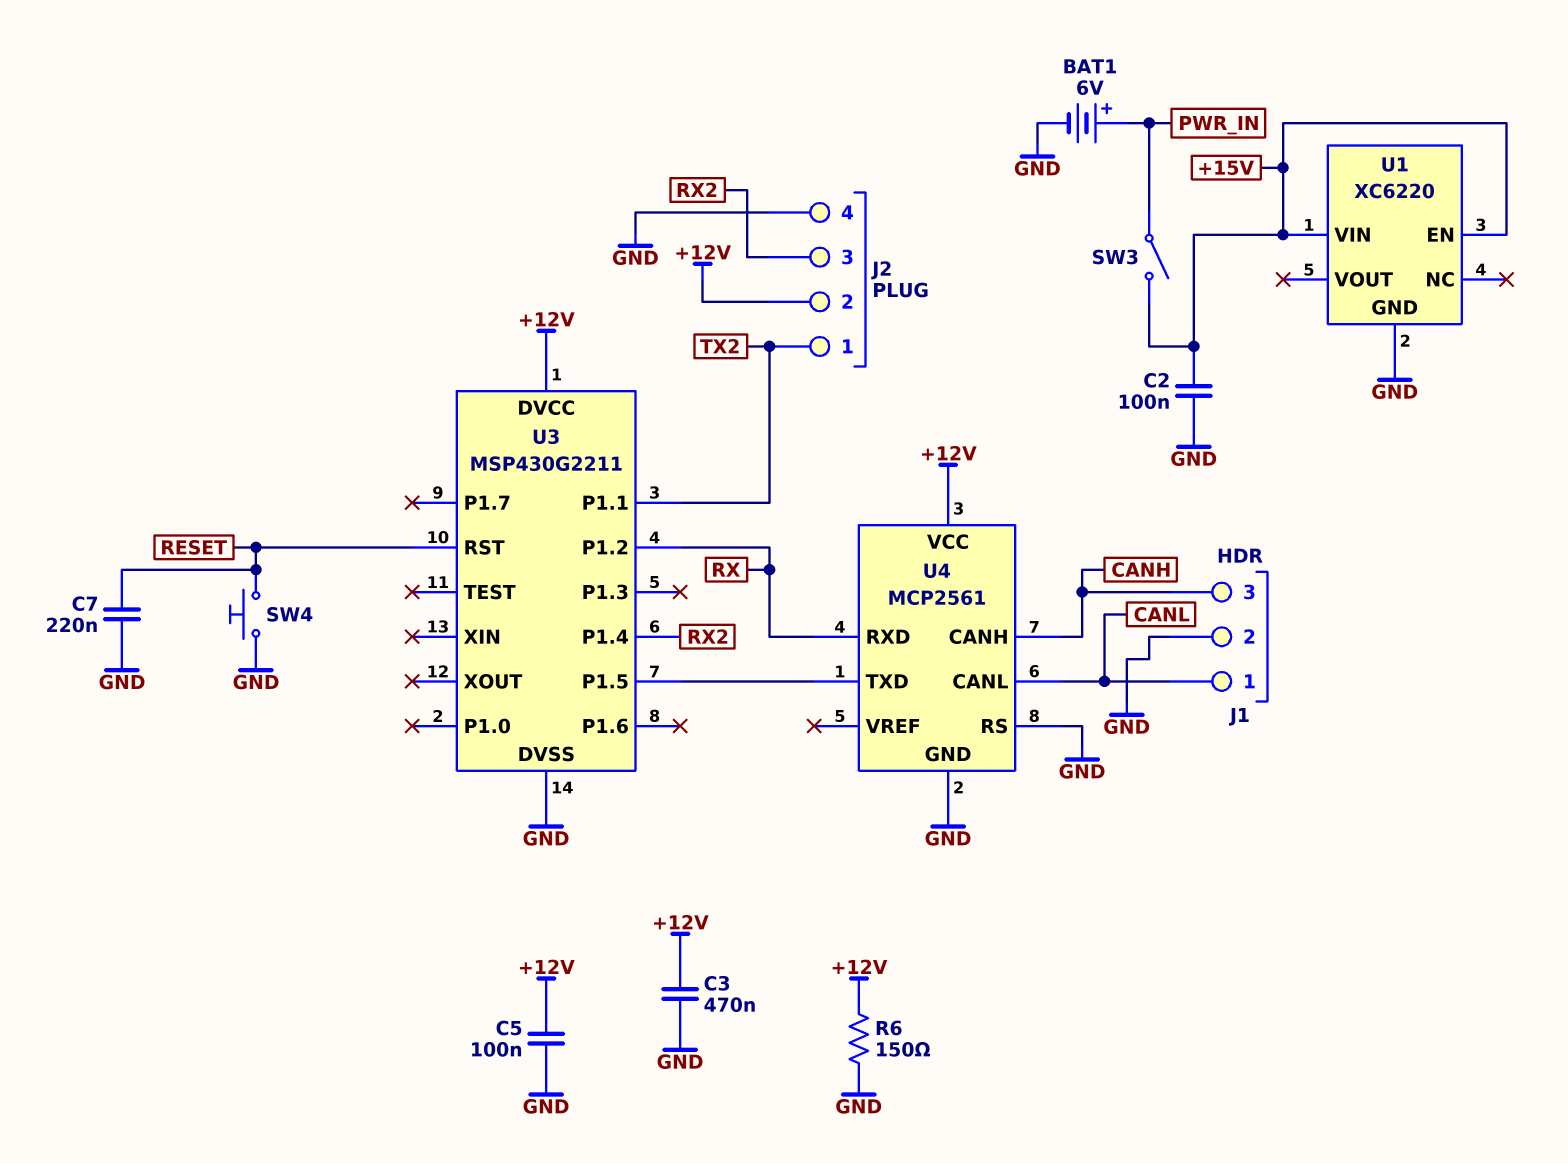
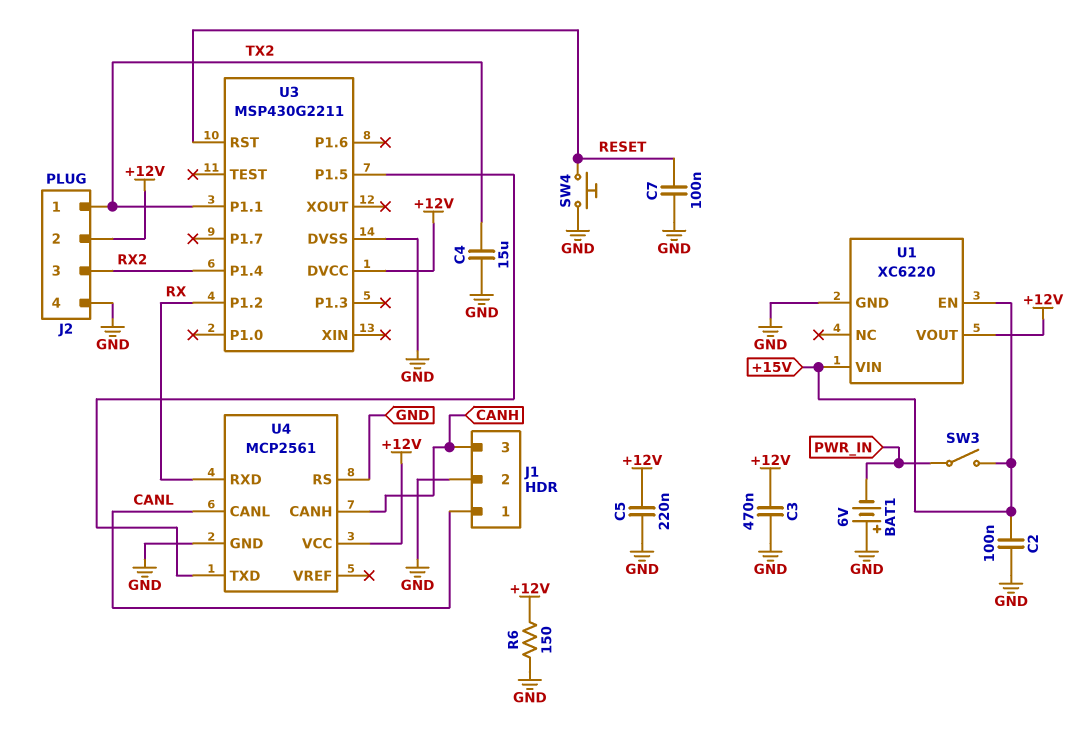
BAT1: 6V (plus PWR_IN, minus GND) -> 6V (plus GND, minus PWR_IN)
C4: none -> 15uF (GND, TX2)
C5: 100nF (+12V, GND) -> 220nF (+12V, GND)
C7: 220nF (GND, RESET) -> 100nF (GND, RESET)
U1 pin VOUT: none -> +12V

